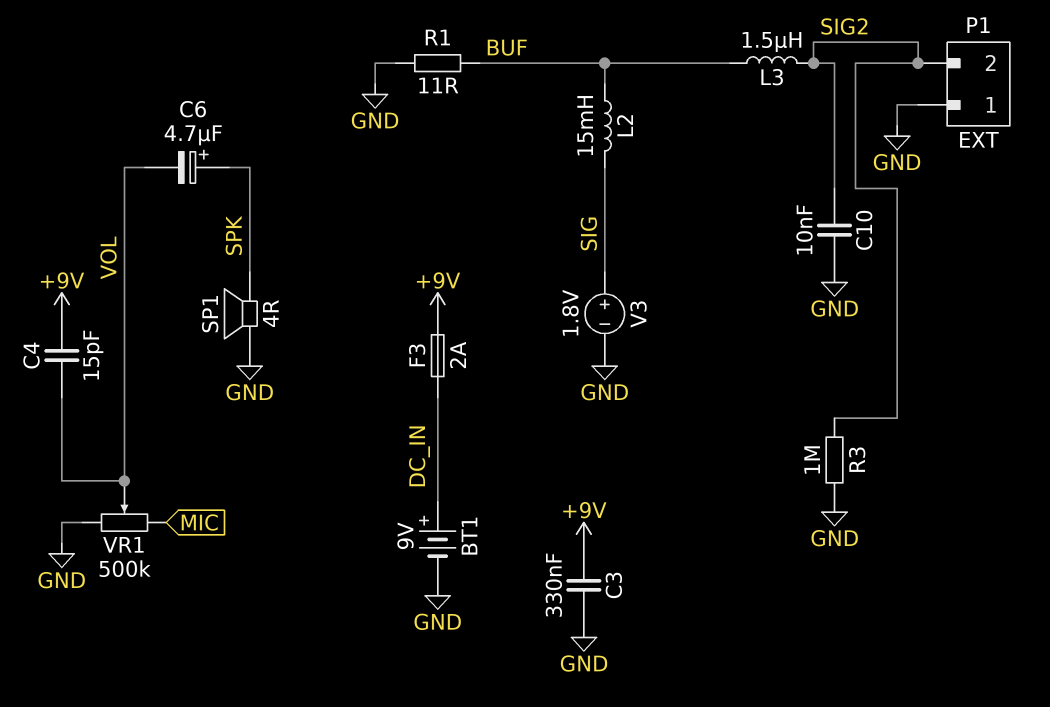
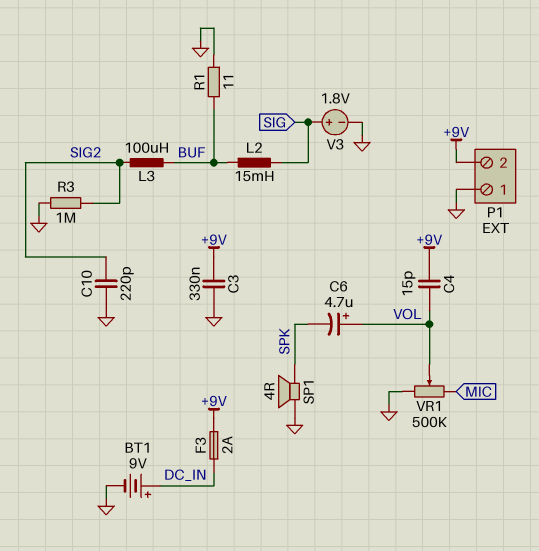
C6: 4.7uF (plus SPK, minus VOL) -> 4.7uF (plus VOL, minus SPK)
C10: 10nF (GND, SIG2) -> 220pF (GND, SIG2)
L3: 1.5uH (BUF, SIG2) -> 100uH (BUF, SIG2)
P1 pin 2: SIG2 -> +9V

